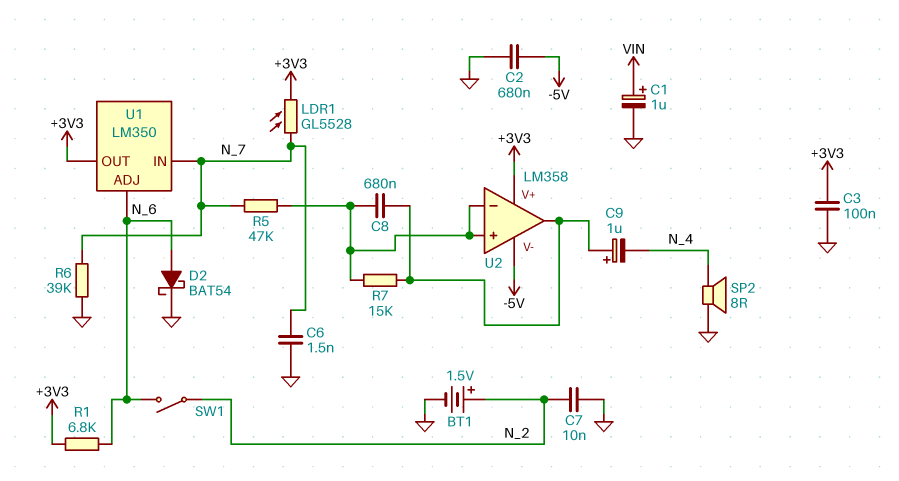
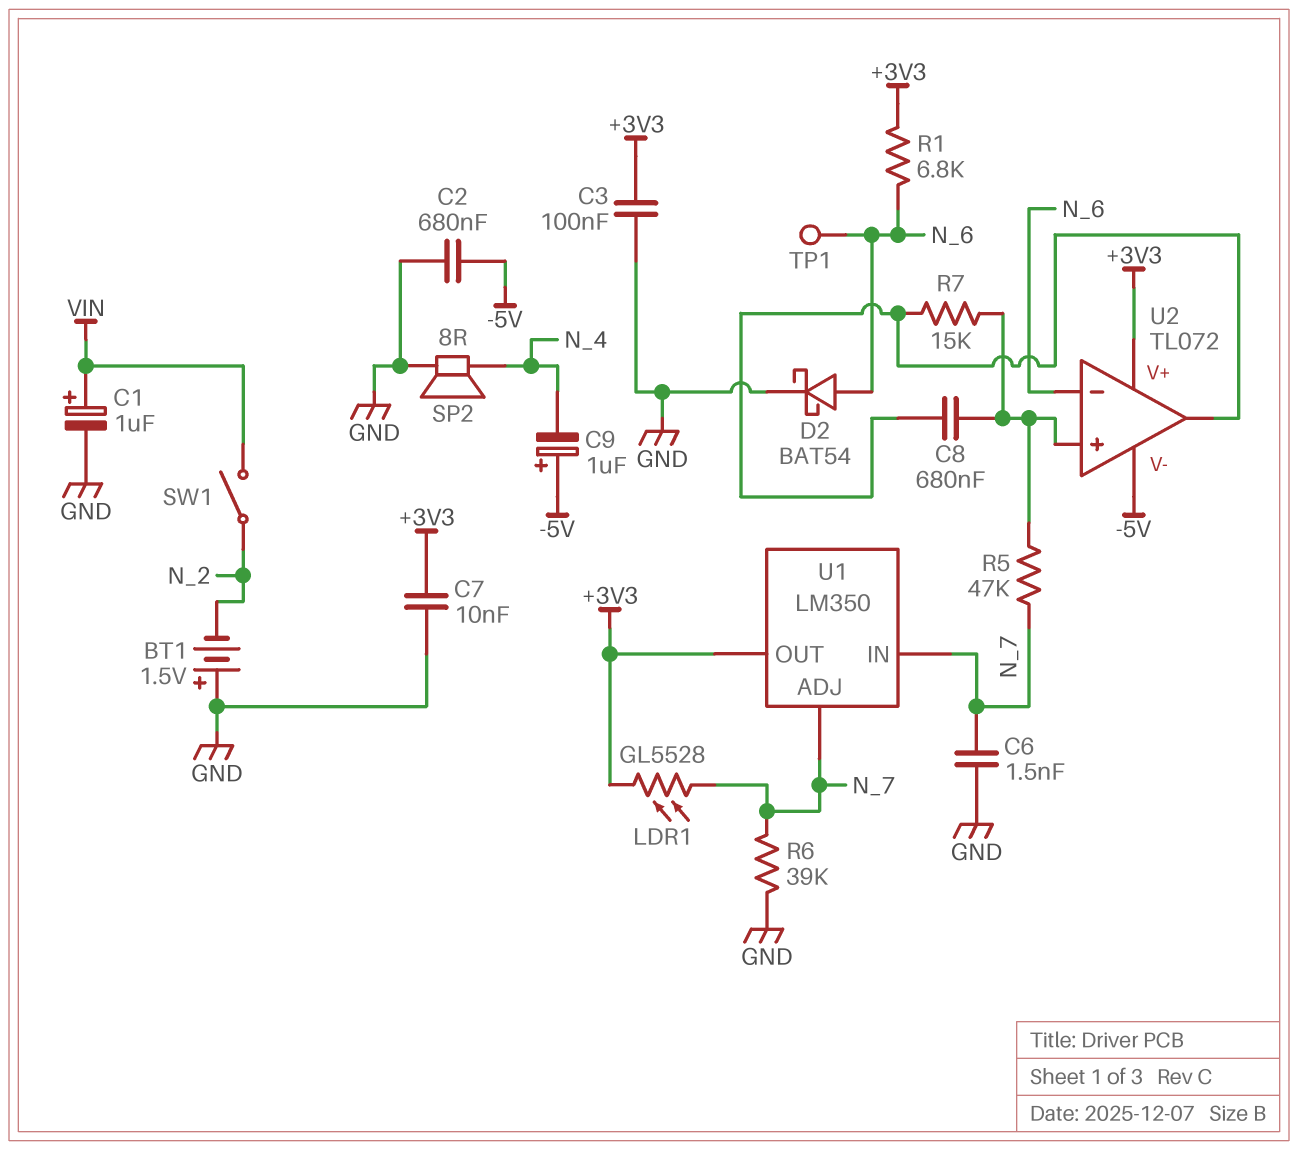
BT1: 1.5V (plus N_2, minus GND) -> 1.5V (plus GND, minus N_2)
C7: 10nF (GND, N_2) -> 10nF (+3V3, GND)
C9: 1uF (plus U2/out, minus N_4) -> 1uF (plus -5V, minus N_4)
SW1: switch (N_2, N_6) -> switch (N_2, VIN)
TP1: none -> test point (N_6)
U1 pin ADJ: N_6 -> N_7
U2: LM358 -> TL072
U2 pin in-: U2/in+ -> N_6

